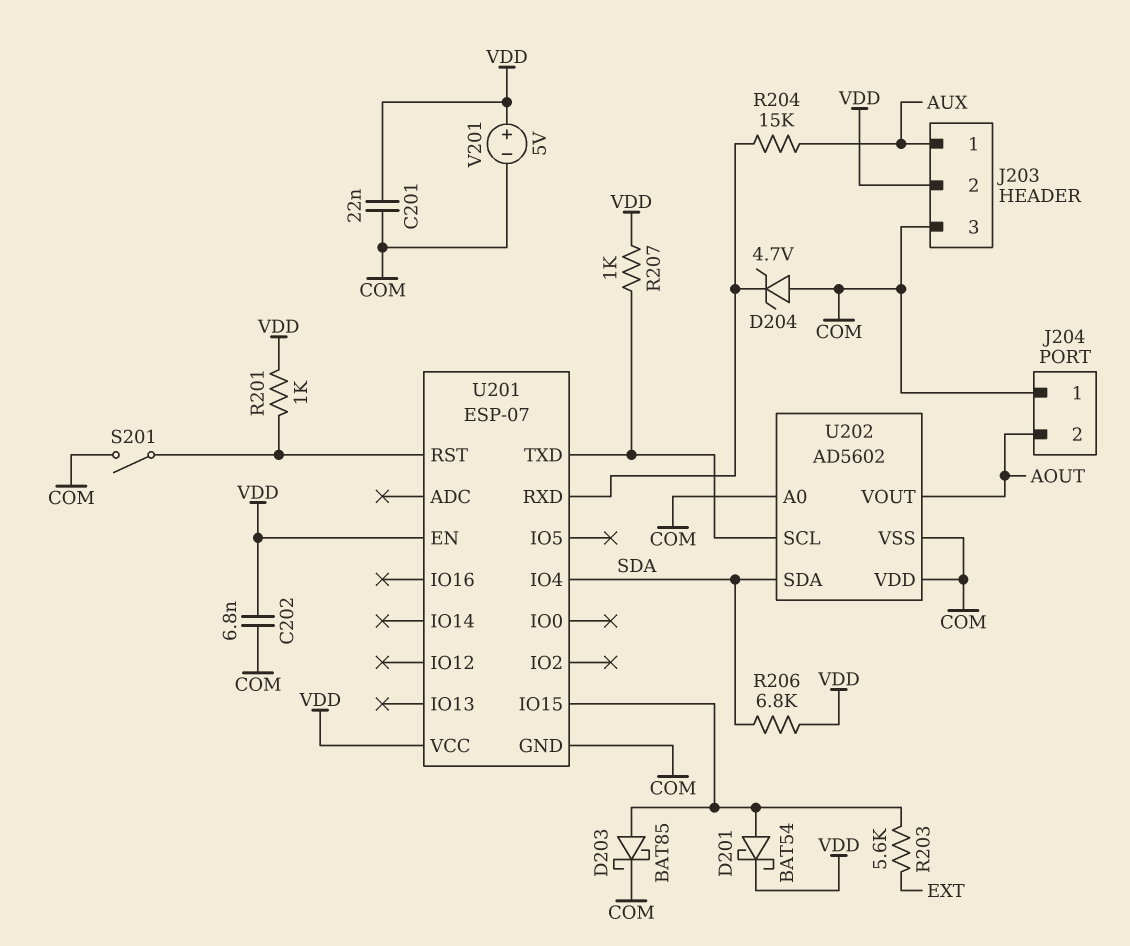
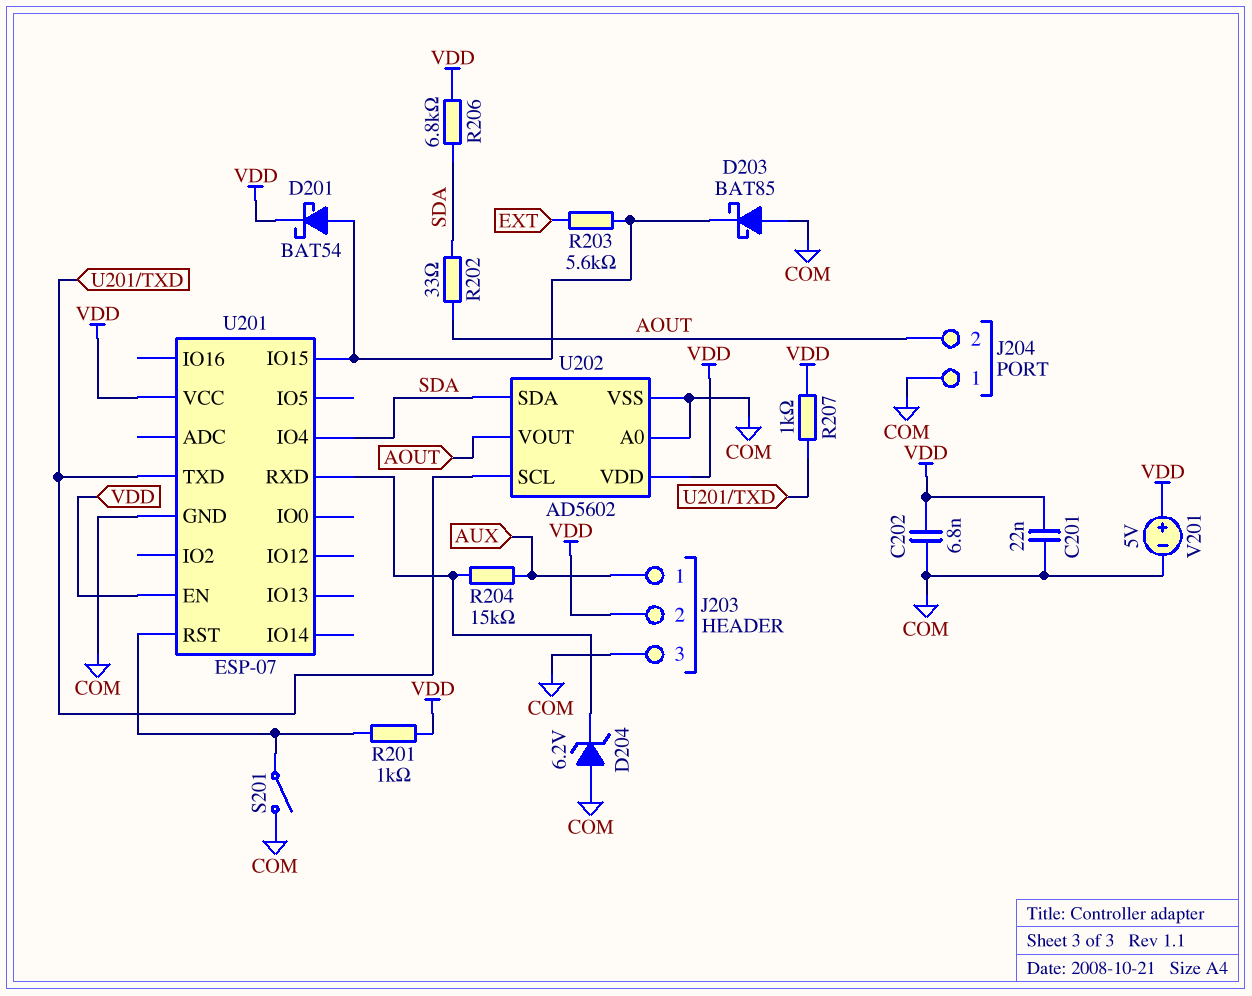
D203: schottky BAT85 (A U201/IO15, K COM) -> schottky BAT85 (A COM, K U201/IO15)
D204: zener 4.7V (A COM, K U201/RXD) -> zener 6.2V (A COM, K U201/RXD)
R202: none -> 33 (AOUT, SDA)
U202 pin VDD: COM -> VDD

